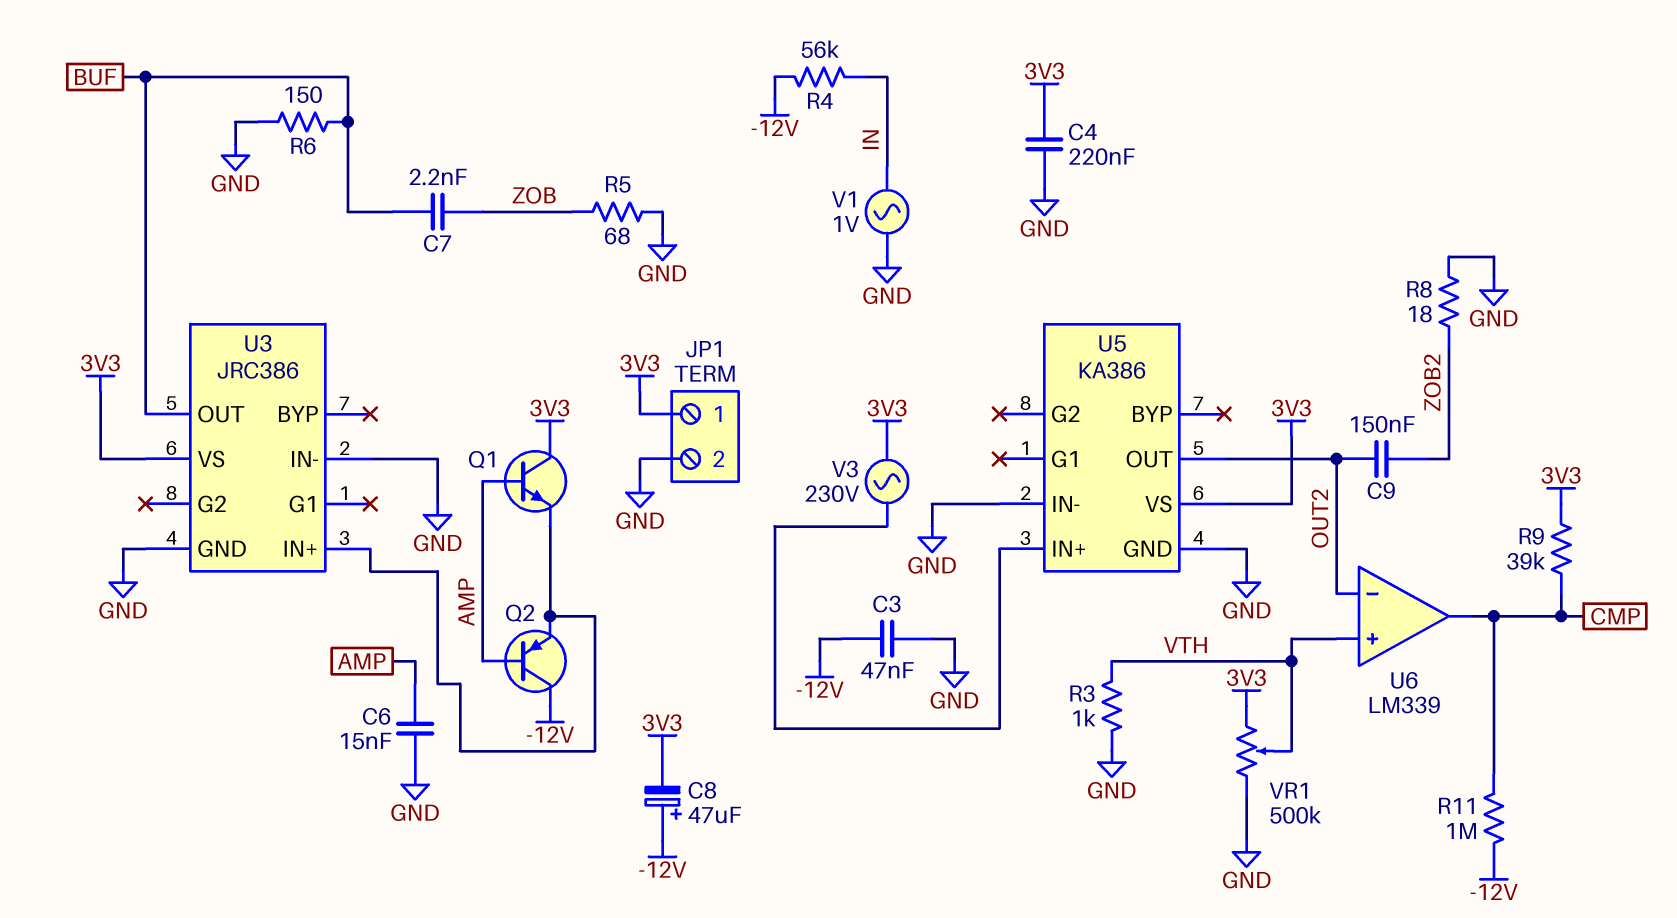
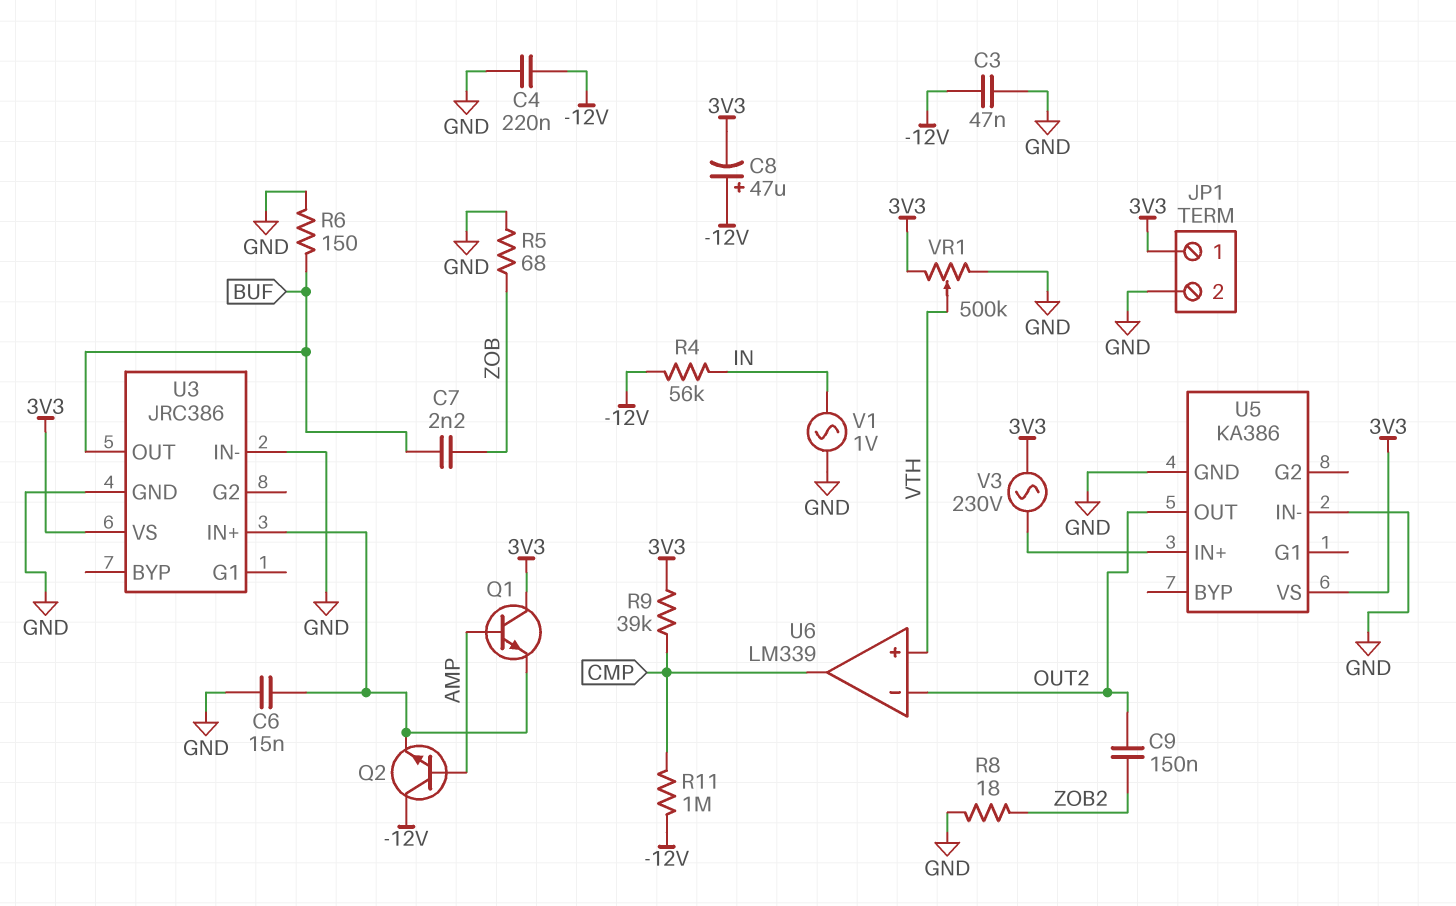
C4: 220nF (3V3, GND) -> 220nF (-12V, GND)
C6: 15nF (AMP, GND) -> 15nF (GND, U3/IN+)
Q2: PNP (B AMP, C -12V, E U3/IN+) -> NPN (B AMP, C -12V, E U3/IN+)
R3: 1k (GND, VTH) -> none

